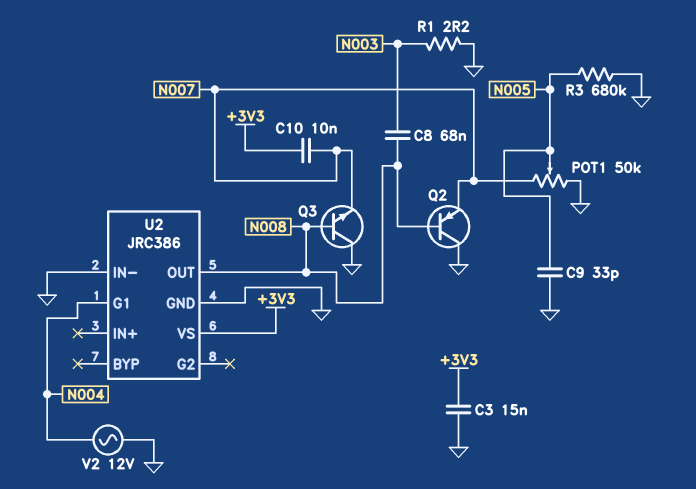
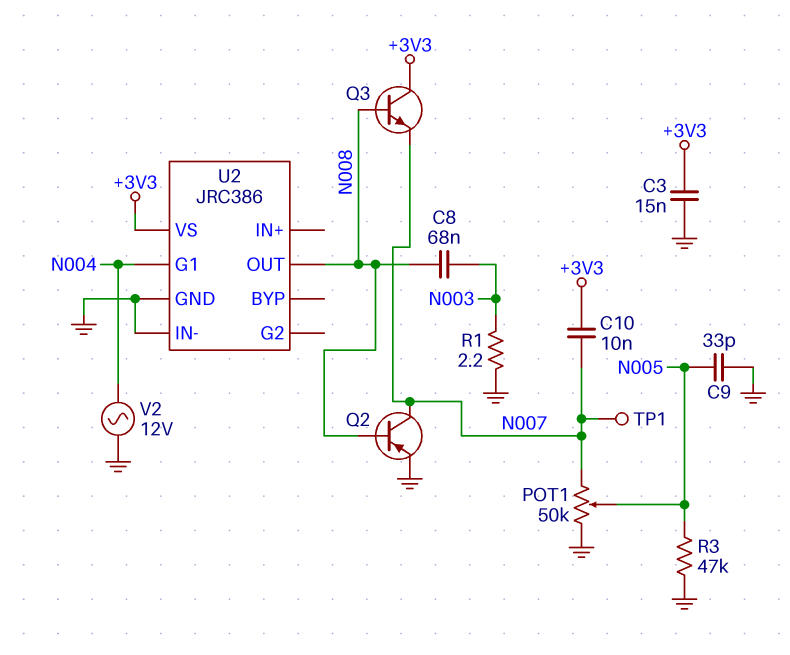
Q2: PNP (B N008, C GND, E N007) -> PNP (B N008, C N007, E GND)
Q3: NPN (B N008, C GND, E N007) -> NPN (B N008, C +3V3, E N007)
R3: 680k (GND, N005) -> 47k (GND, N005)
TP1: none -> test point (N007)

